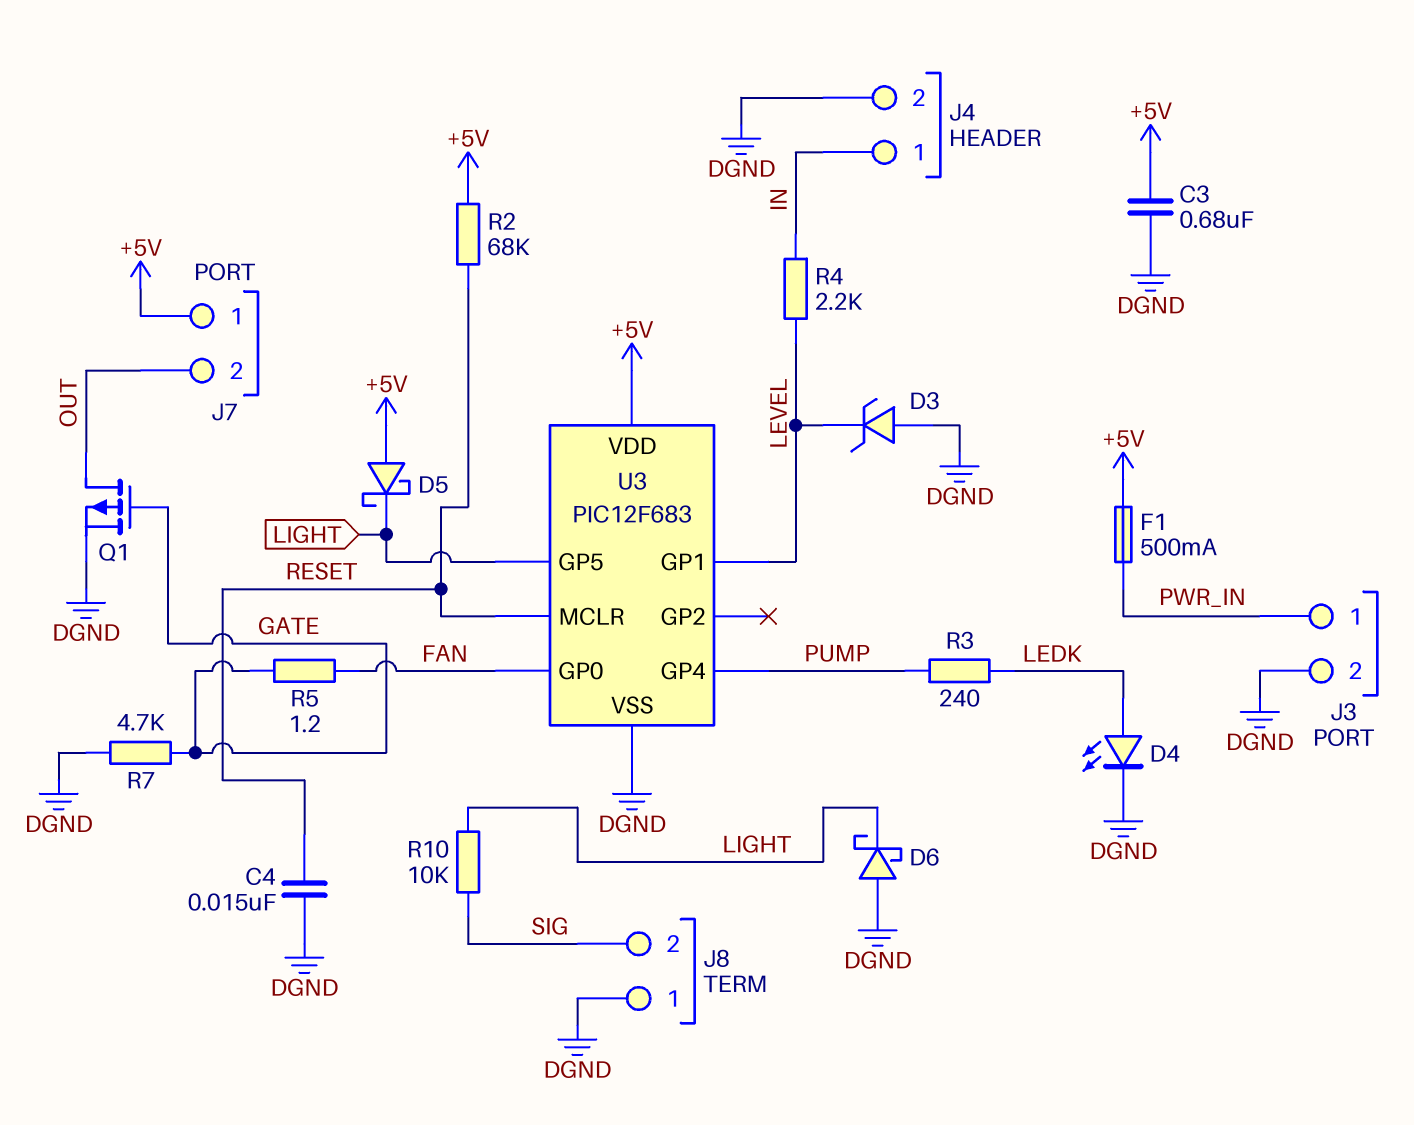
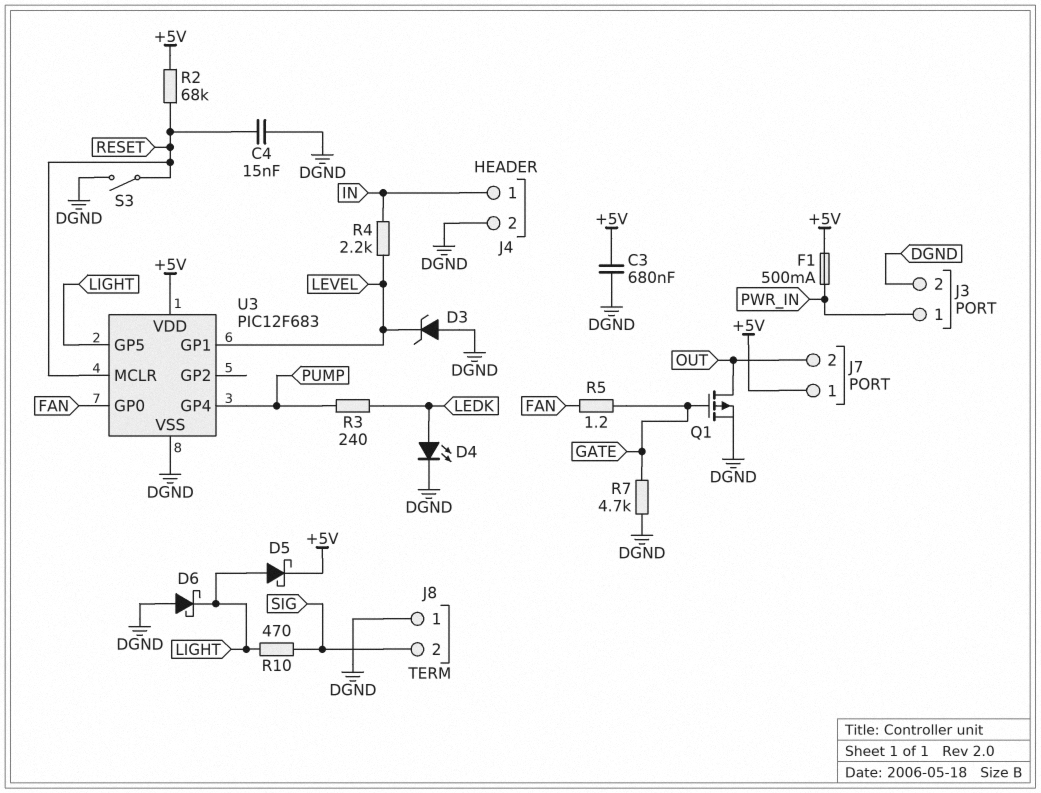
D5: schottky (A +5V, K LIGHT) -> schottky (A LIGHT, K +5V)
R10: 10k (LIGHT, SIG) -> 470 (LIGHT, SIG)
S3: none -> switch (DGND, RESET)

